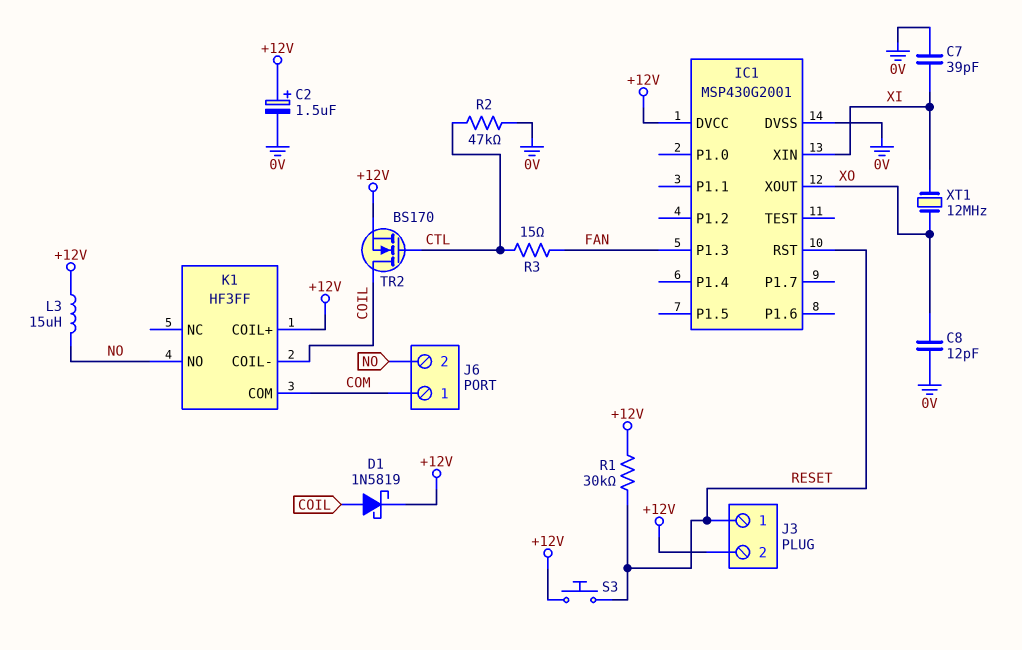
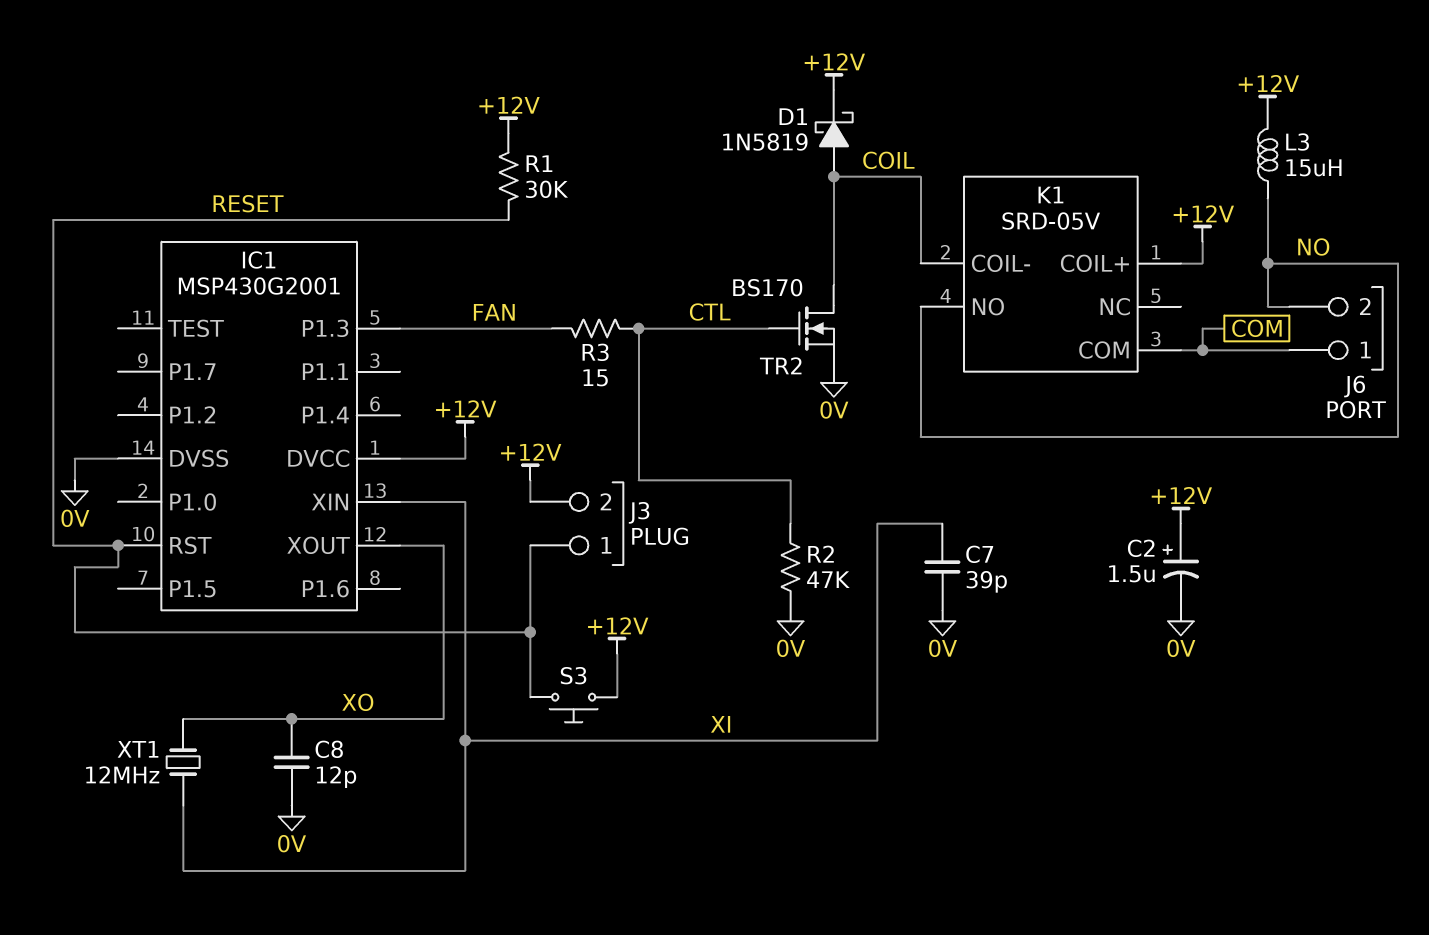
K1: HF3FF -> SRD-05V
TR2: NMOS BS170 (G CTL, D COIL, S +12V) -> NMOS BS170 (G CTL, D COIL, S 0V)

